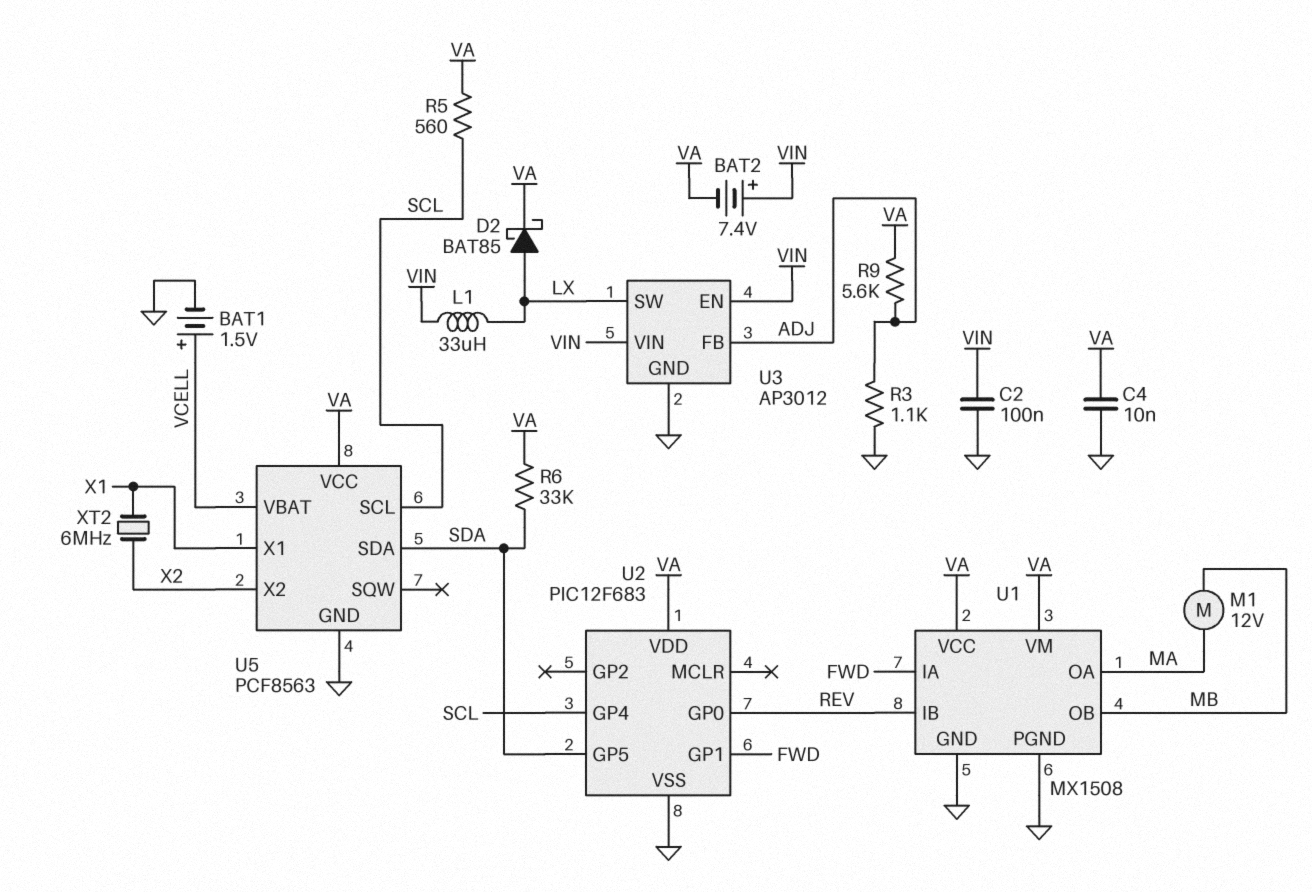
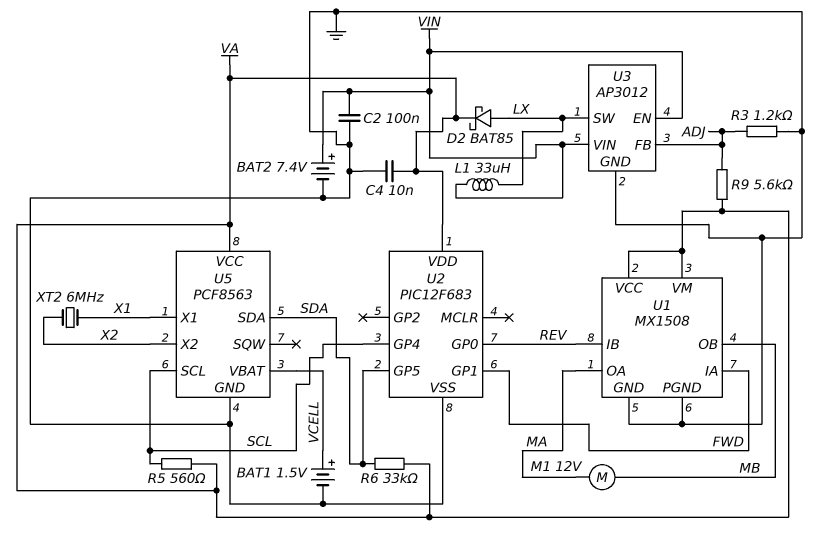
BAT2: 7.4V (plus VIN, minus VA) -> 7.4V (plus VIN, minus GND)
R3: 1.1k (ADJ, GND) -> 1.2k (ADJ, GND)

